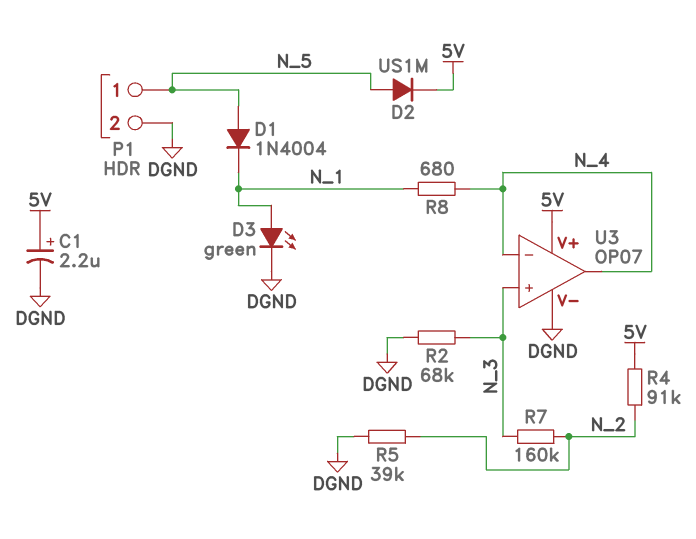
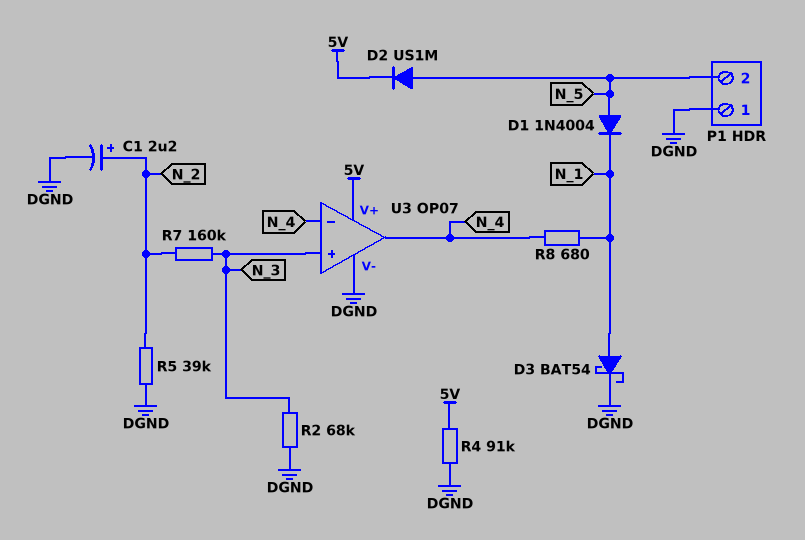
C1: 2.2uF (plus 5V, minus DGND) -> 2.2uF (plus N_2, minus DGND)
D3: LED green (A N_1, K DGND) -> schottky BAT54 (A N_1, K DGND)
P1 pin 1: N_5 -> DGND
P1 pin 2: DGND -> N_5
R4: 91k (5V, N_2) -> 91k (5V, DGND)

